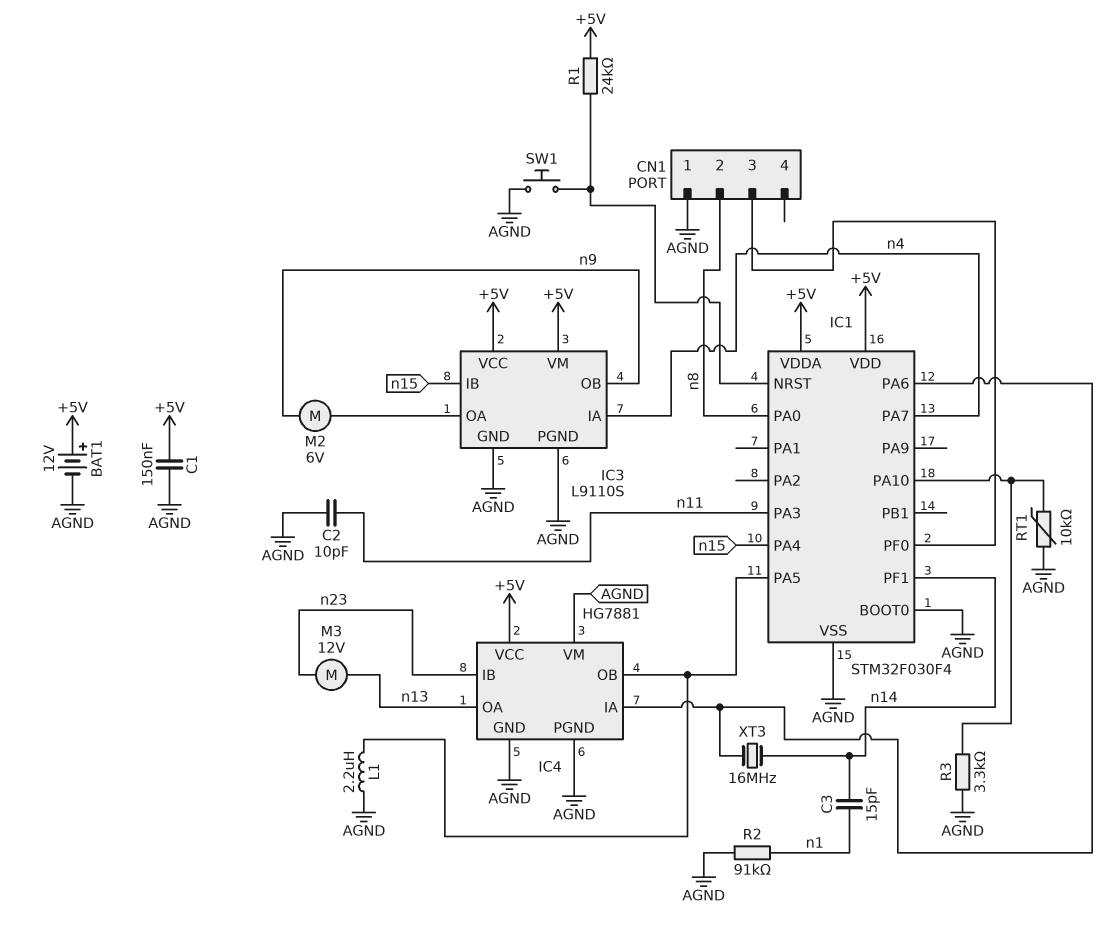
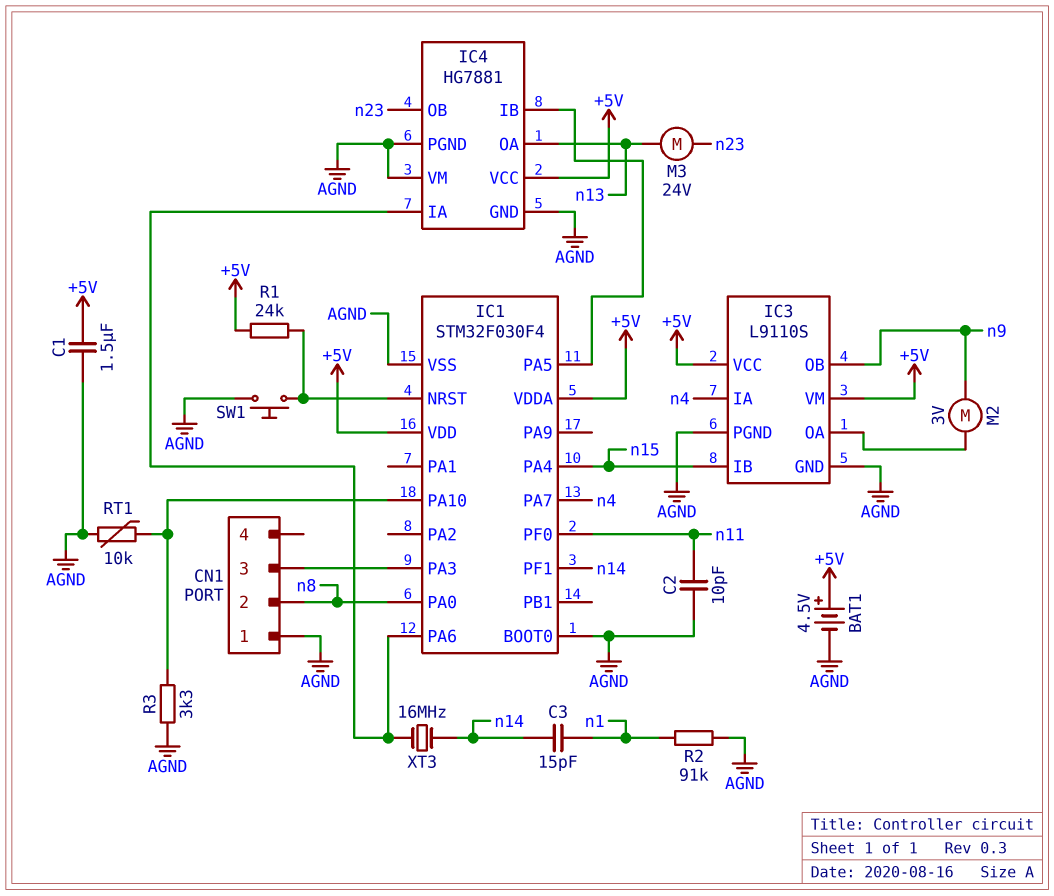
BAT1: 12V (plus +5V, minus AGND) -> 4.5V (plus +5V, minus AGND)
C1: 150nF (+5V, AGND) -> 1.5uF (+5V, AGND)
IC1 pin PA3: n11 -> CN1/3
IC1 pin PF0: CN1/3 -> n11
IC4 pin IB: n23 -> IC1/PA5
IC4 pin OB: IC1/PA5 -> n23
L1: 2.2uH (AGND, IC1/PA5) -> none
M2: motor 6V (IC3/OA, n9) -> motor 3V (IC3/OA, n9)
M3: motor 12V (n13, n23) -> motor 24V (n13, n23)

